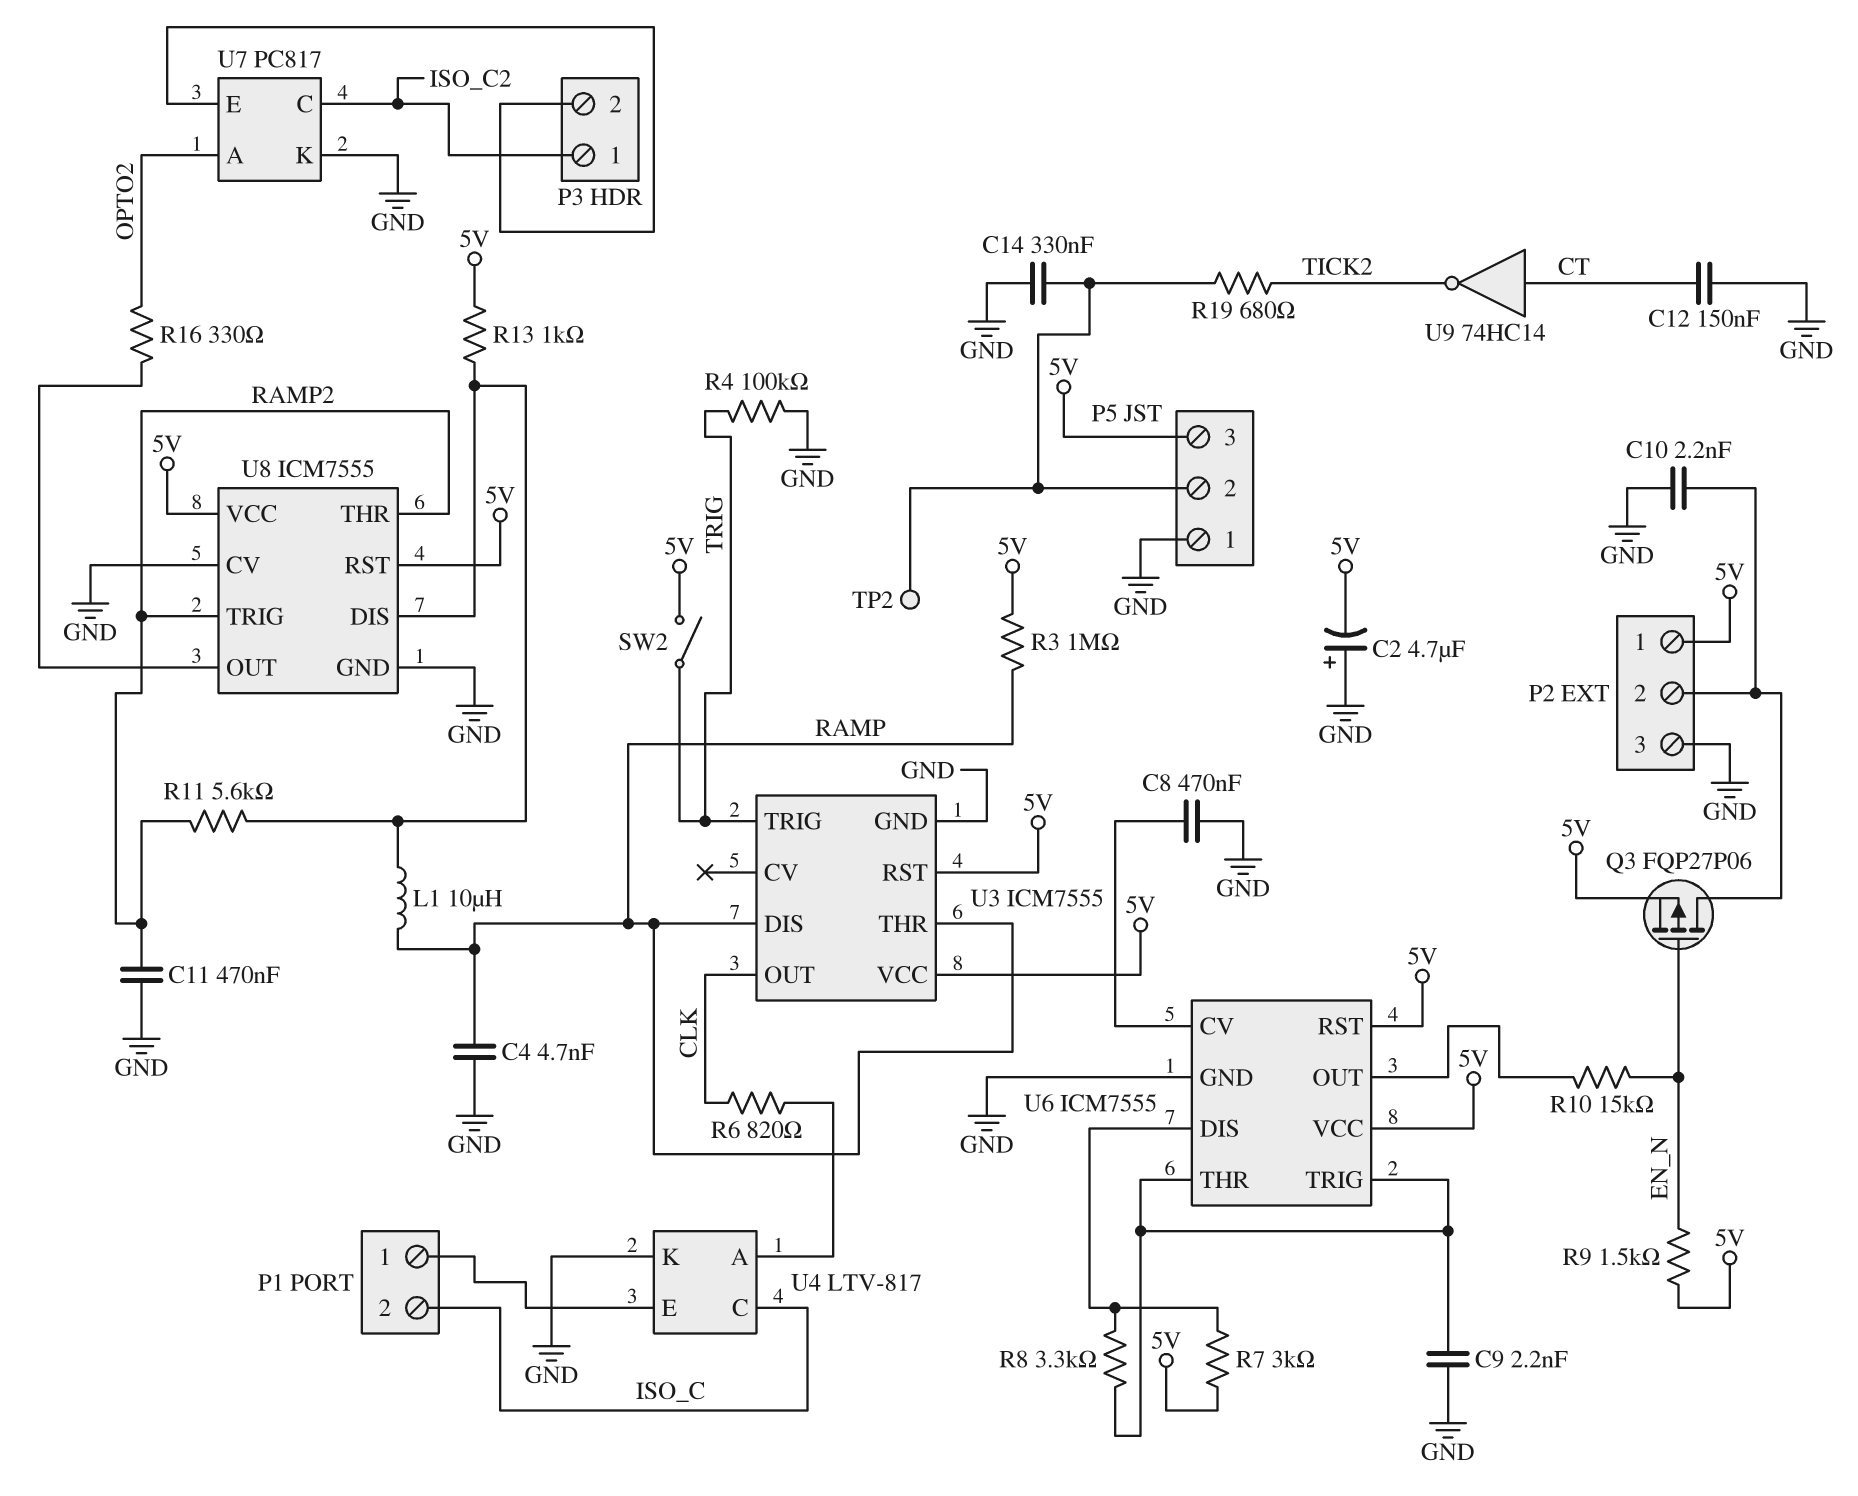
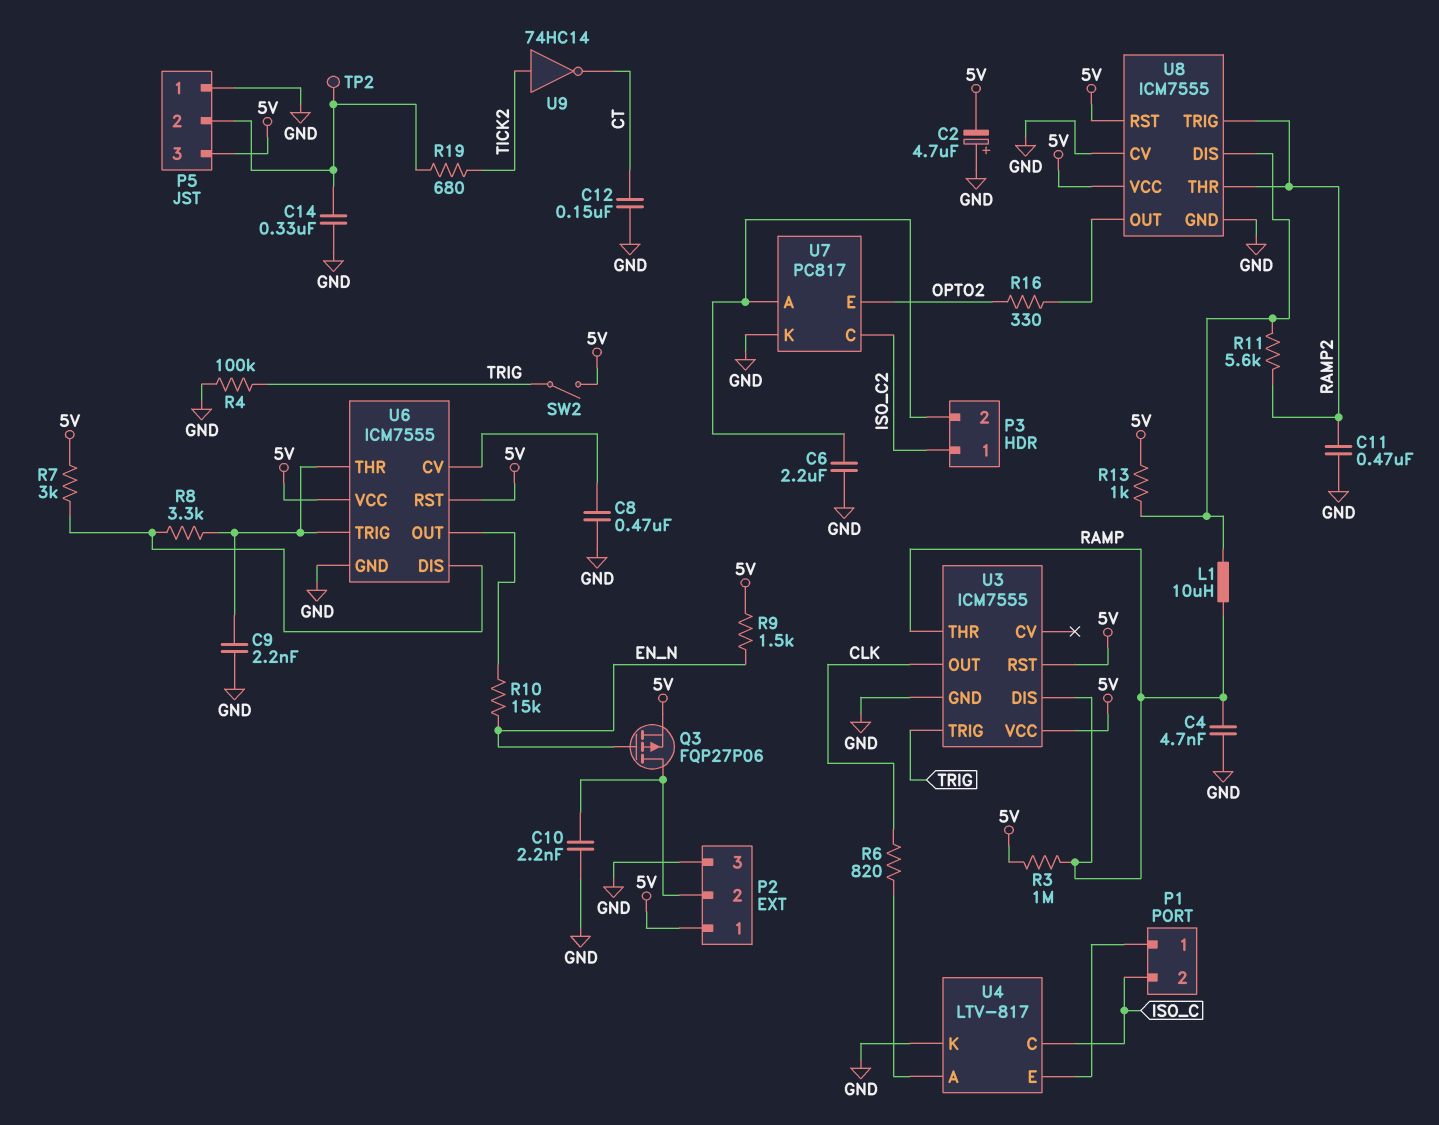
C6: none -> 2.2uF (GND, P3/2)
U7 pin A: OPTO2 -> P3/2
U7 pin E: P3/2 -> OPTO2
U9: NOT 74HC14 (in CT, out TICK2) -> NOT 74HC14 (in TICK2, out CT)

